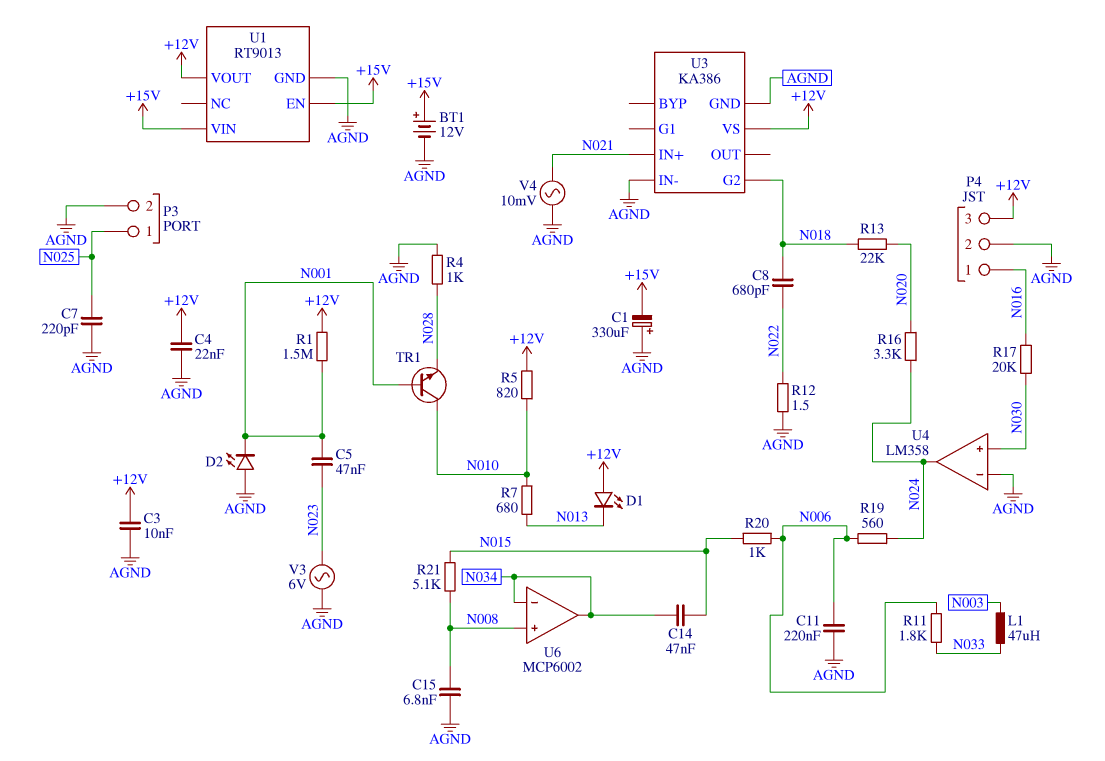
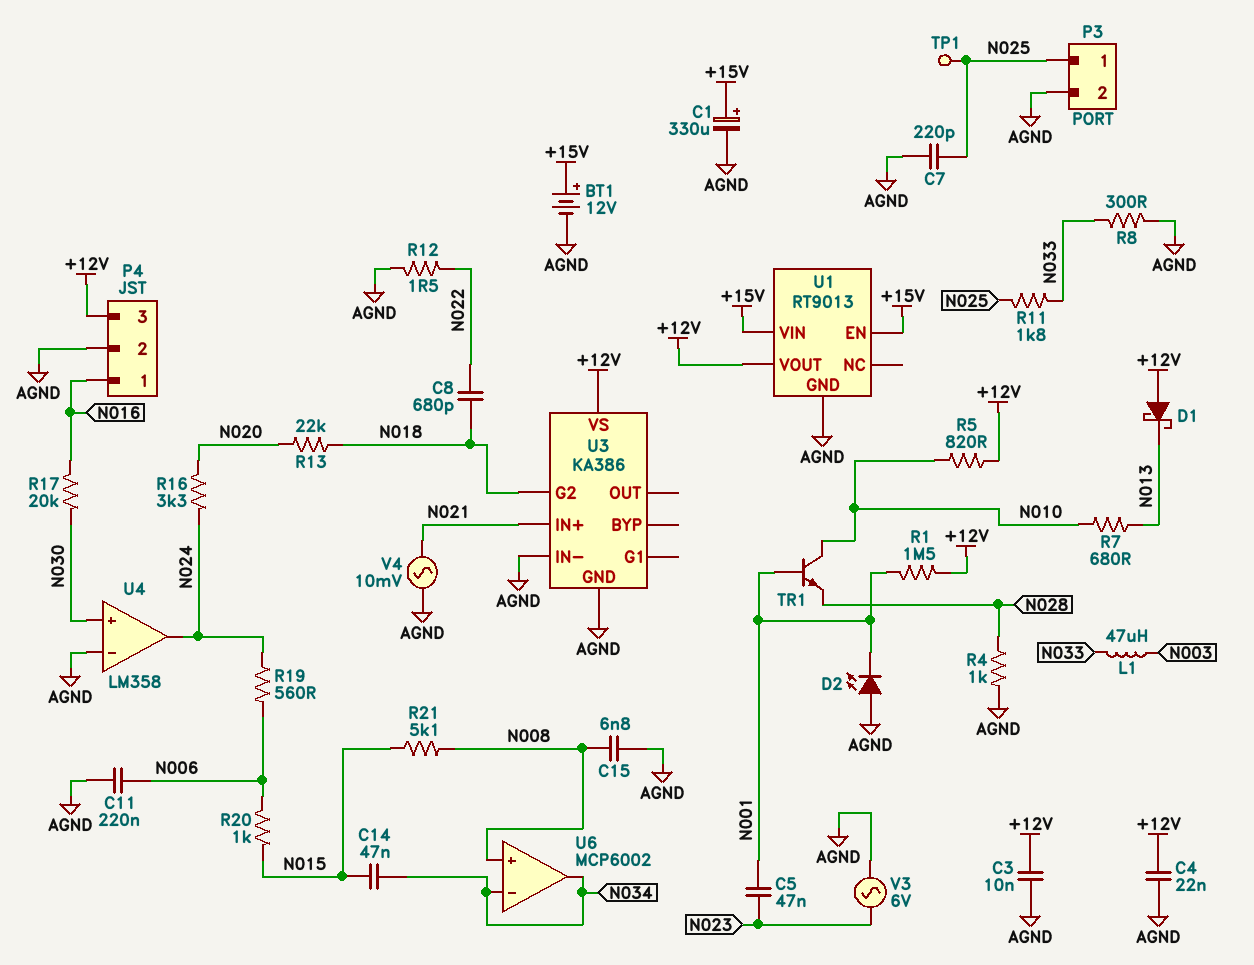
C1: 330uF (plus AGND, minus +15V) -> 330uF (plus +15V, minus AGND)
D1: LED (A +12V, K N013) -> schottky (A +12V, K N013)
R8: none -> 300 (AGND, N033)
R11: 1.8k (N006, N033) -> 1.8k (N025, N033)
TP1: none -> test point (N025)

